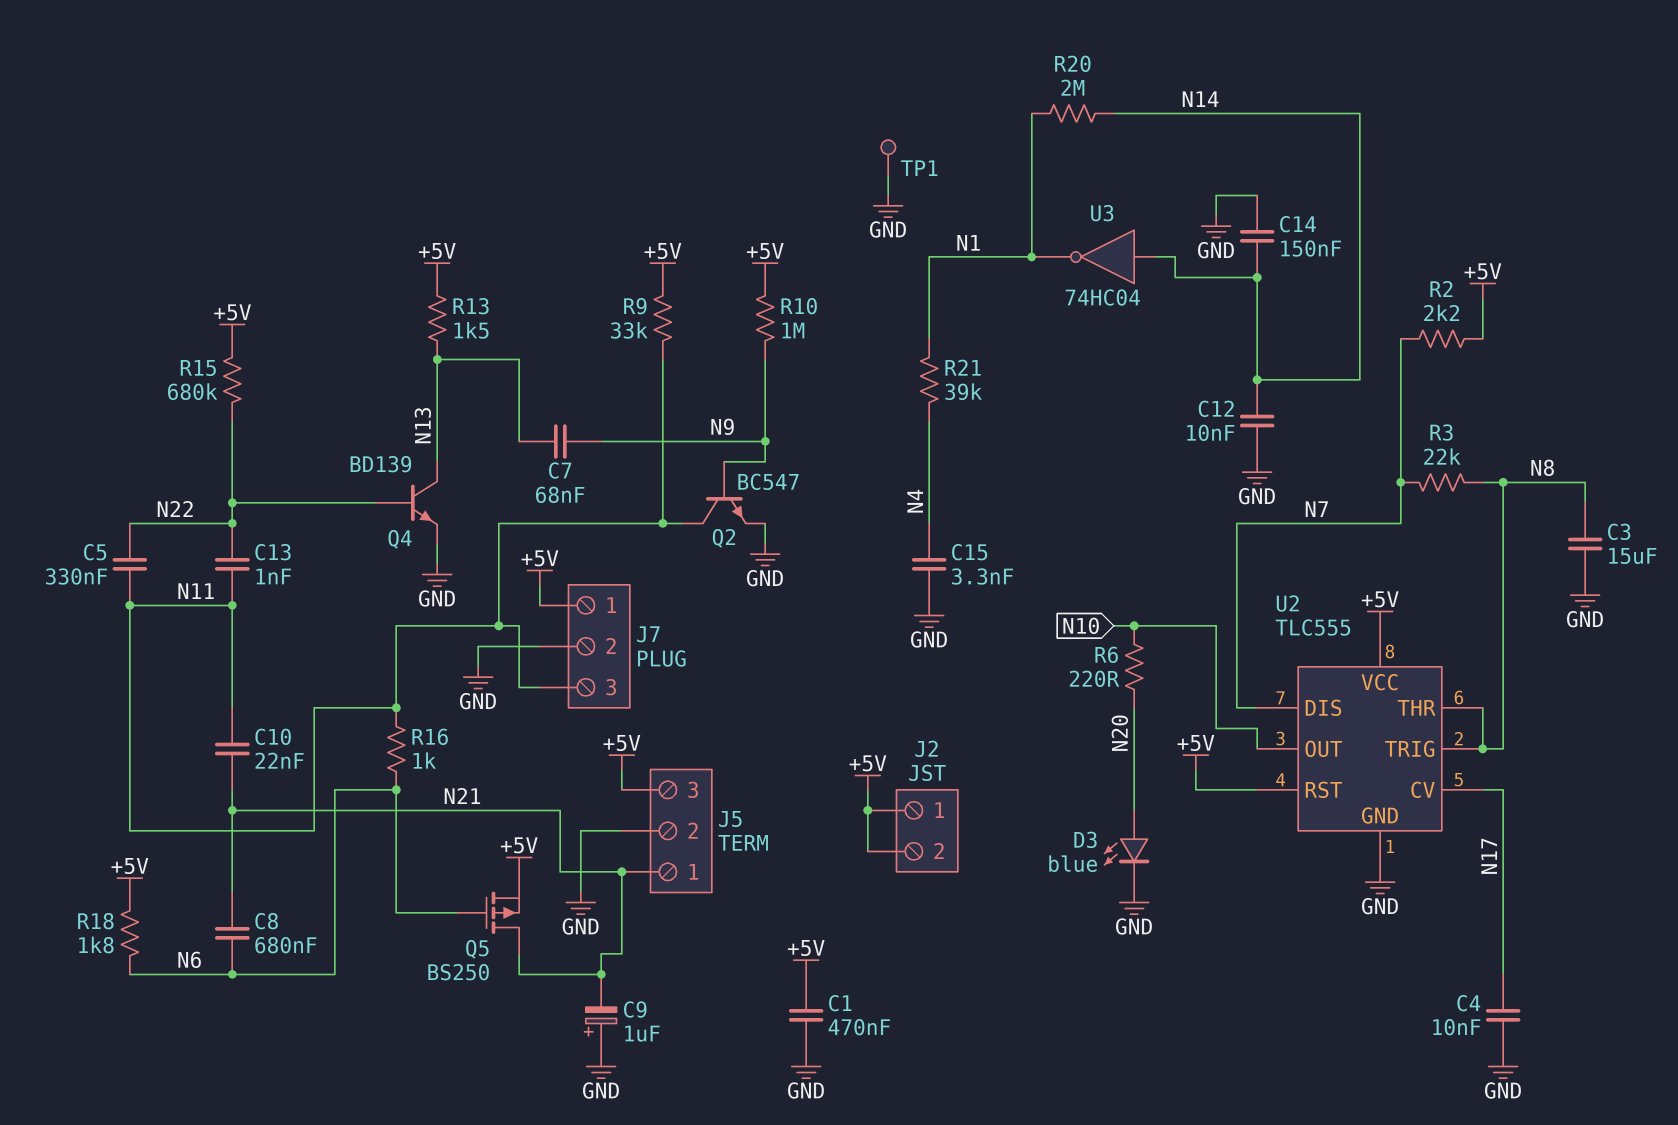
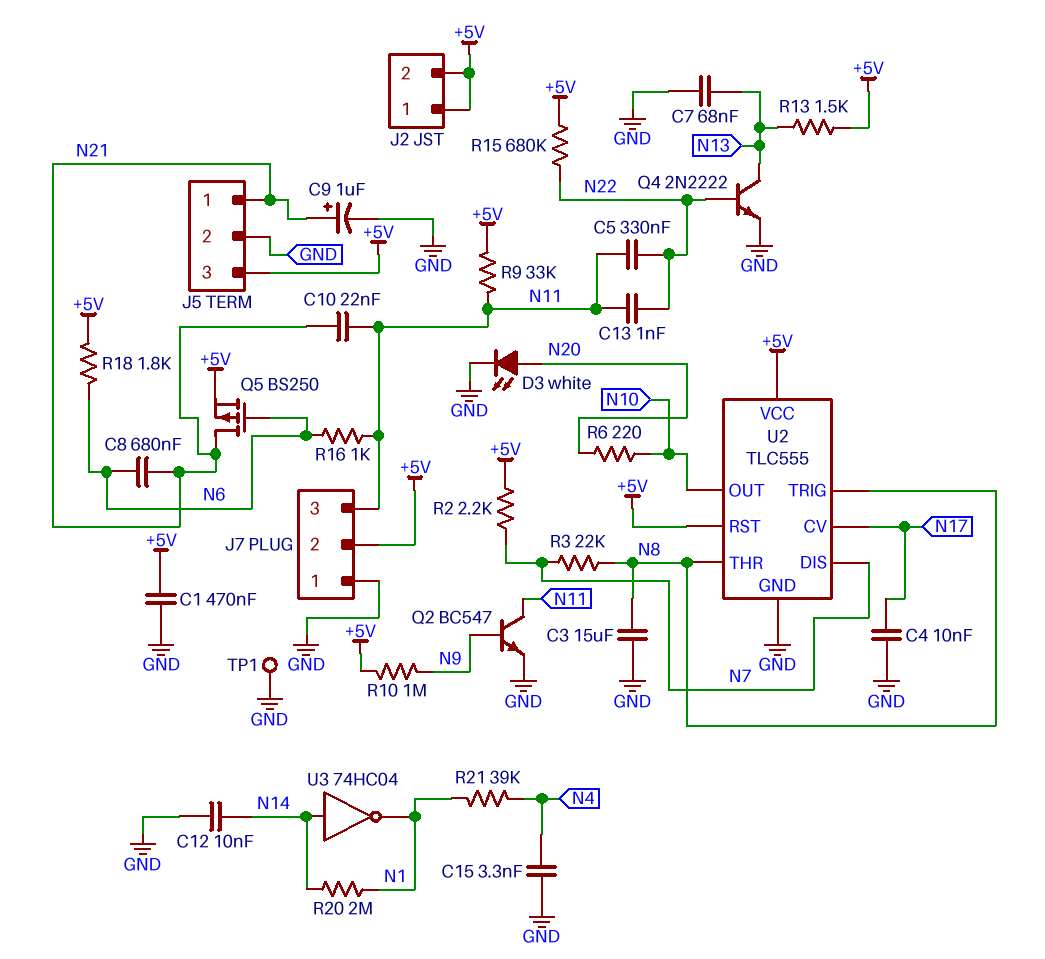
C7: 68nF (N9, N13) -> 68nF (GND, N13)
C9: 1uF (plus GND, minus N21) -> 1uF (plus N21, minus GND)
C14: 150nF (GND, N14) -> none
D3: LED blue (A N20, K GND) -> LED white (A N20, K GND)
J7 pin 1: +5V -> GND
J7 pin 2: GND -> +5V
Q4: NPN BD139 (B N22, C N13, E GND) -> NPN 2N2222 (B N22, C N13, E GND)

